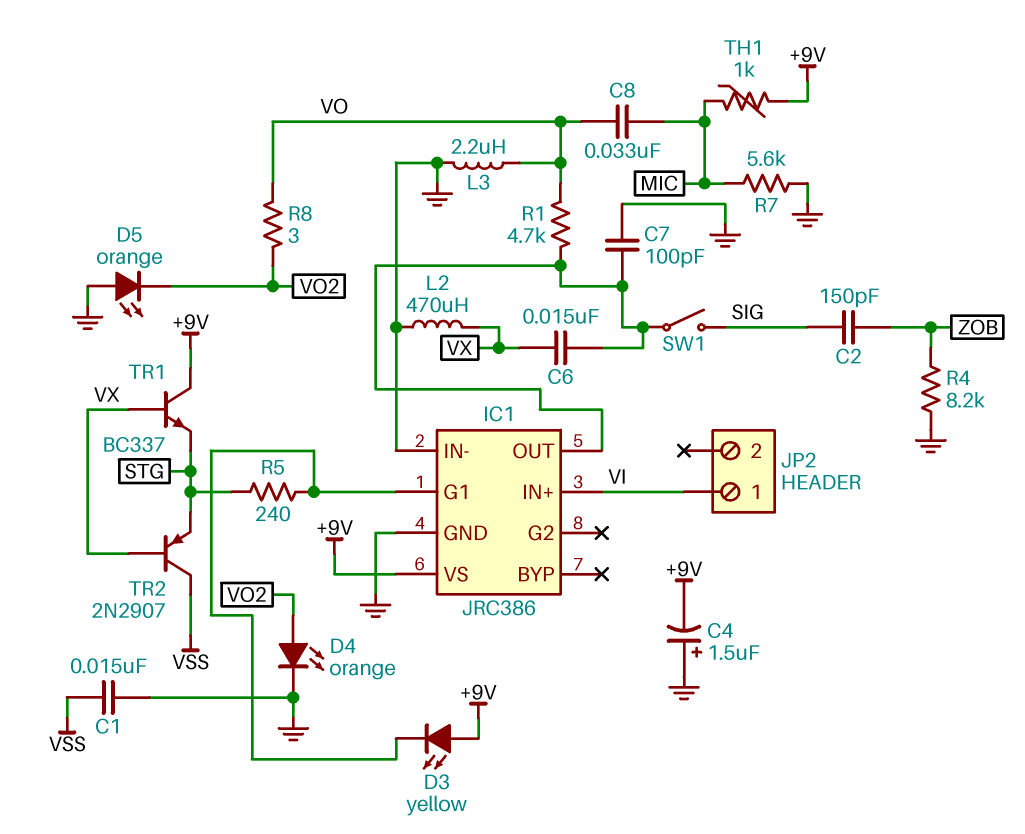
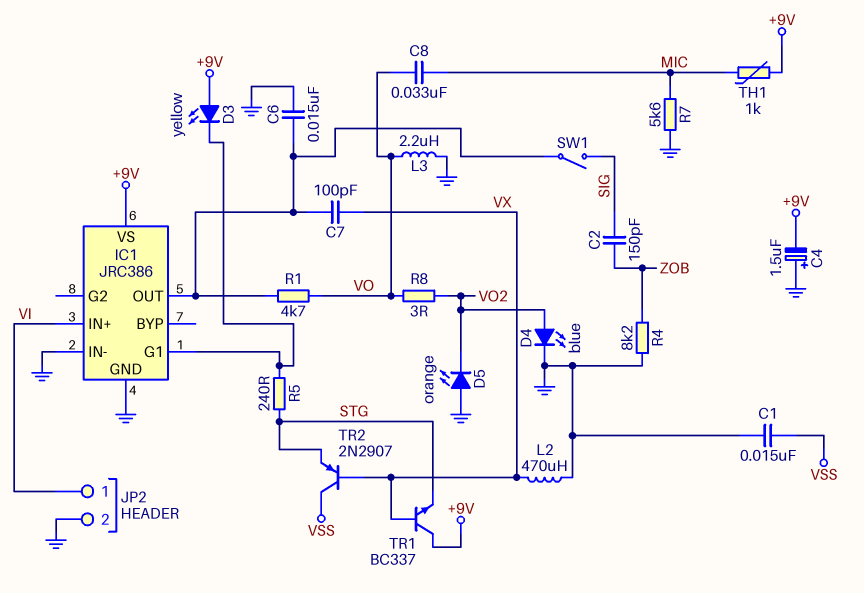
C6: 15nF (IC1/OUT, VX) -> 15nF (GND, IC1/OUT)
C7: 100pF (GND, IC1/OUT) -> 100pF (IC1/OUT, VX)
D4: LED orange (A VO2, K GND) -> LED blue (A VO2, K GND)
JP2 pin 2: none -> GND

